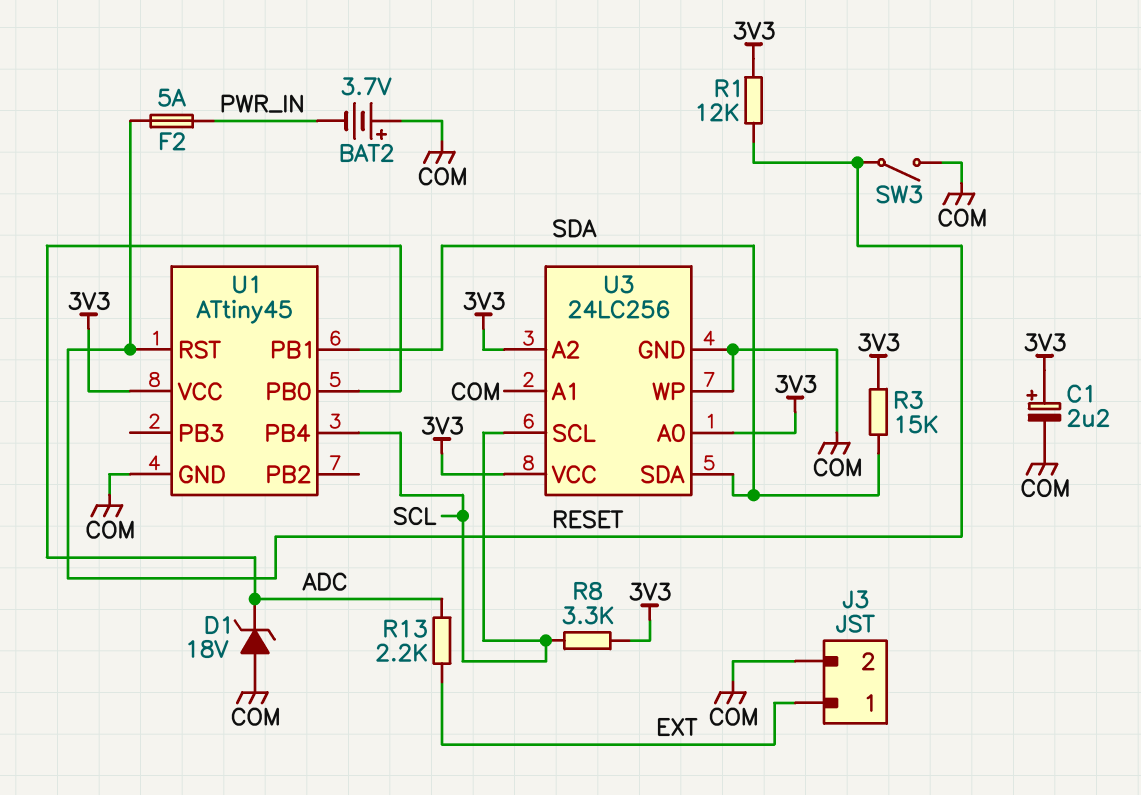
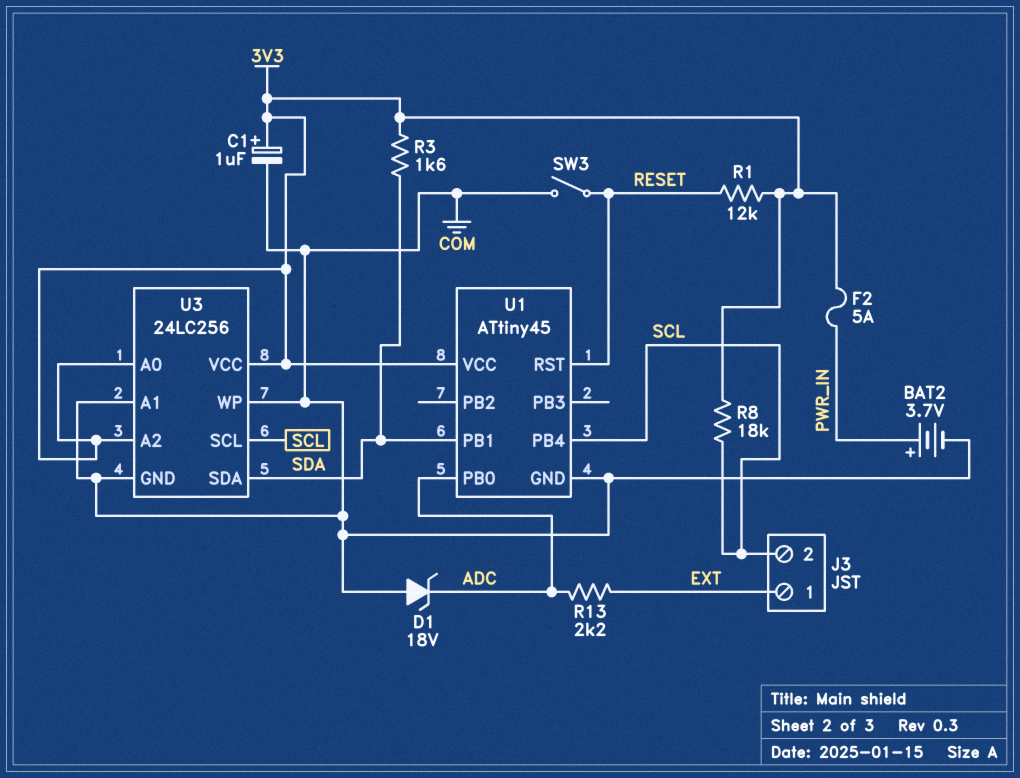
BAT2: 3.7V (plus COM, minus PWR_IN) -> 3.7V (plus PWR_IN, minus COM)
C1: 2.2uF (plus 3V3, minus COM) -> 1uF (plus 3V3, minus COM)
F2: 5A (PWR_IN, RESET) -> 5A (3V3, PWR_IN)
J3 pin 2: COM -> SCL
R3: 15k (3V3, SDA) -> 1.6k (3V3, SDA)
R8: 3.3k (3V3, SCL) -> 18k (3V3, SCL)

